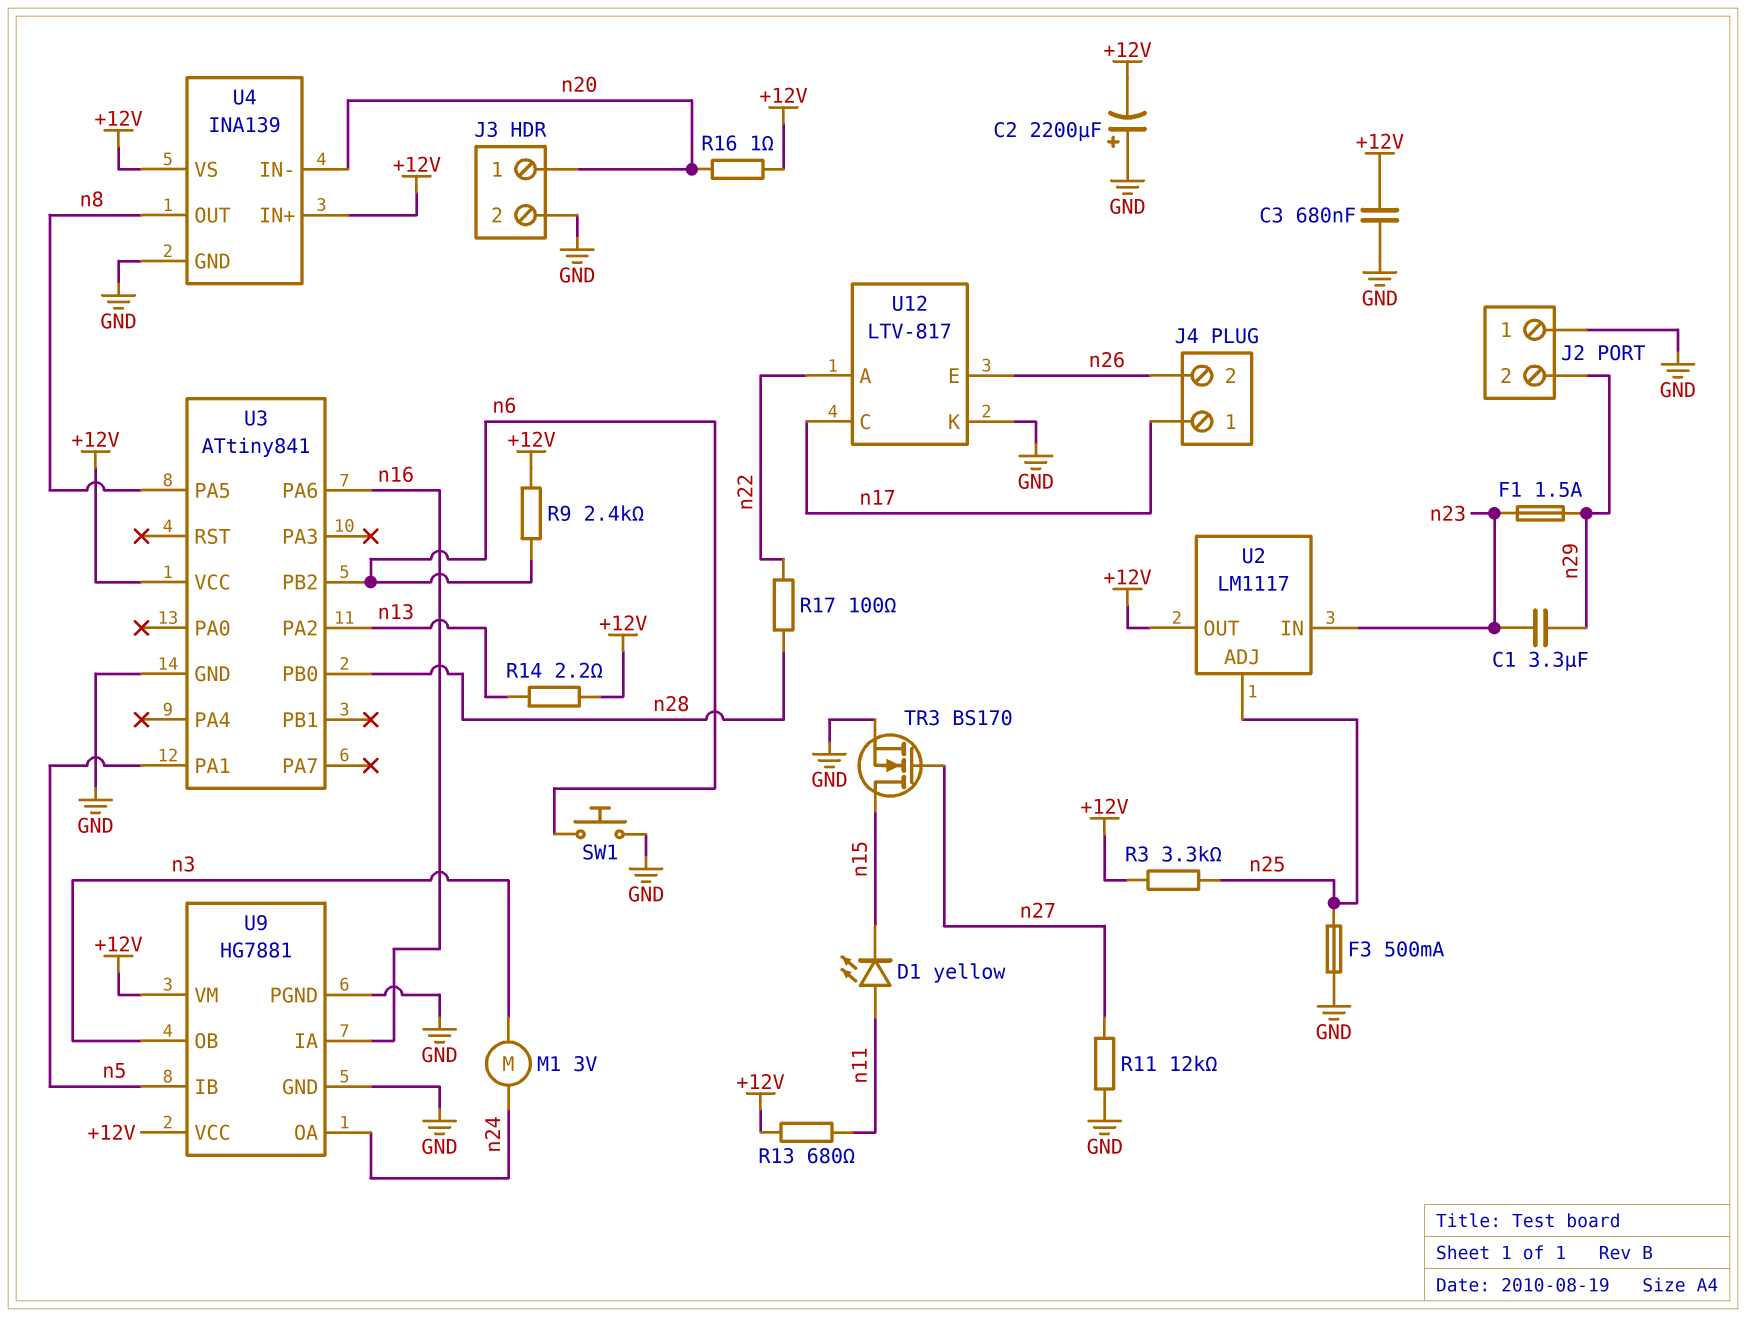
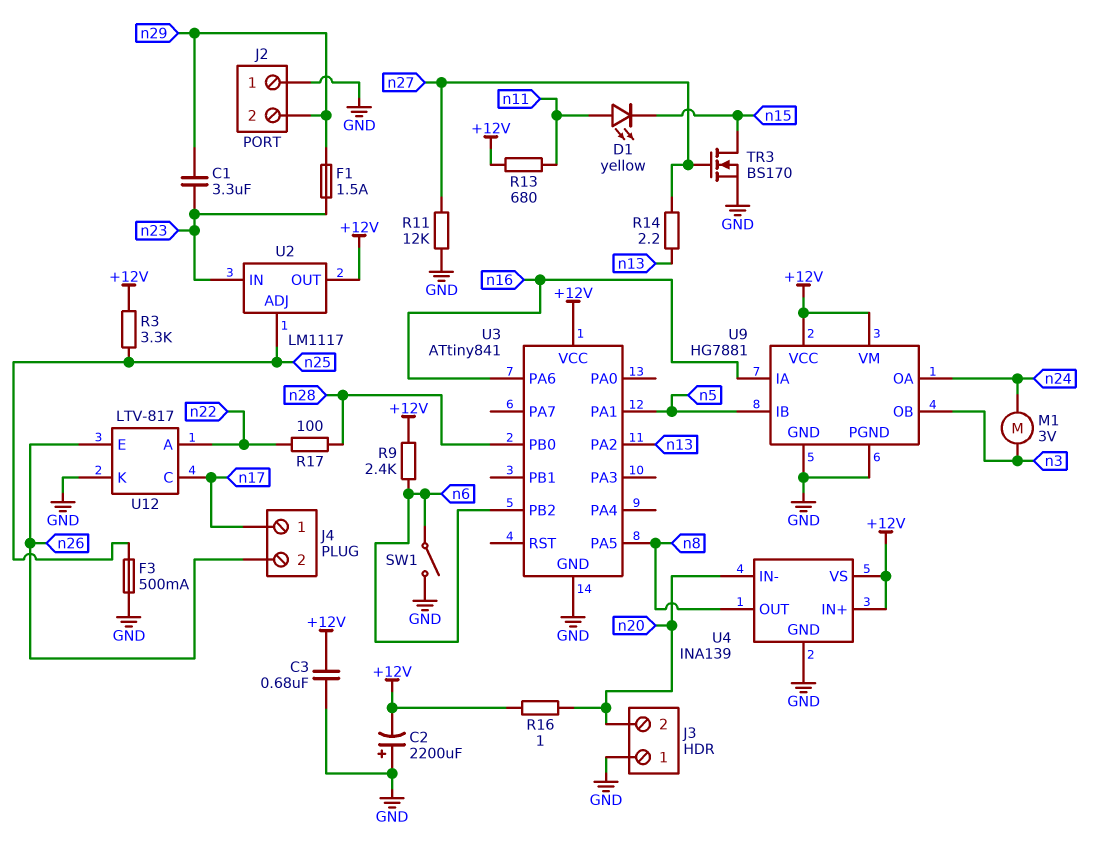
J3 pin 1: n20 -> GND
J3 pin 2: GND -> n20
R14: 2.2 (+12V, n13) -> 2.2 (n13, n27)
SW1: button (GND, n6) -> switch (GND, n6)

